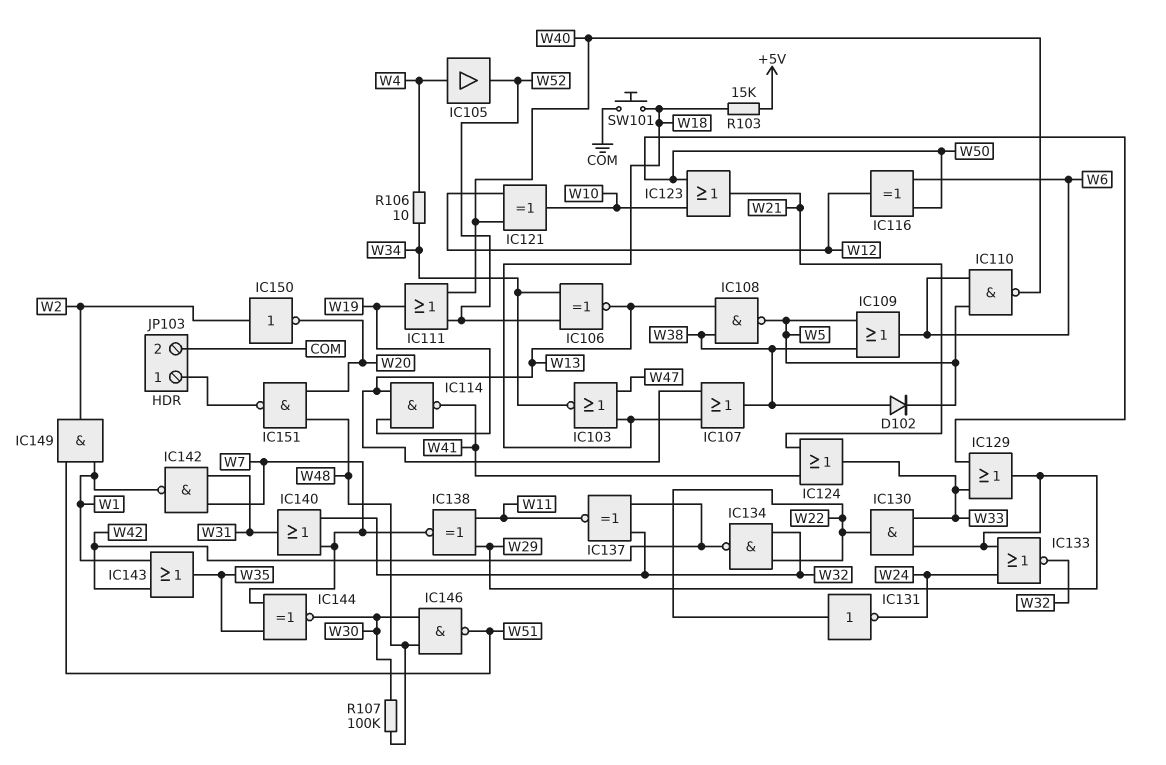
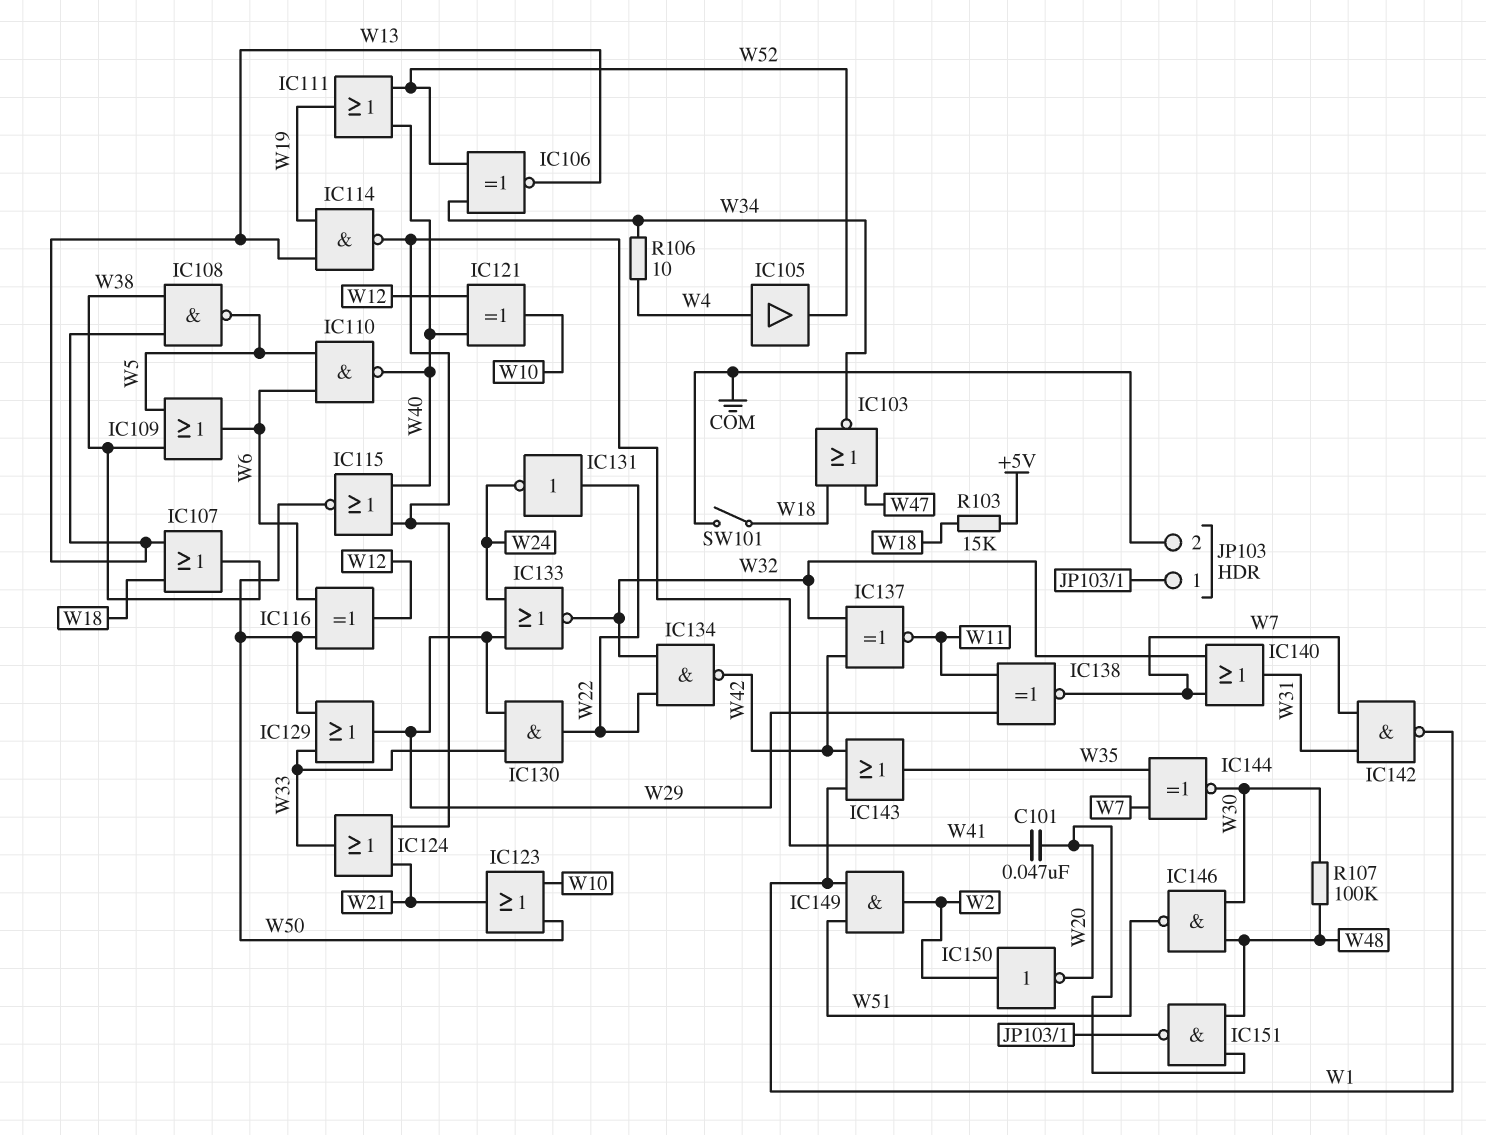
C101: none -> 47nF (W20, W41)
D102: diode (A W38, K W5) -> none
IC115: none -> NOR (in W40, in W41, out W50)
SW101: button (COM, W18) -> switch (COM, W18)

